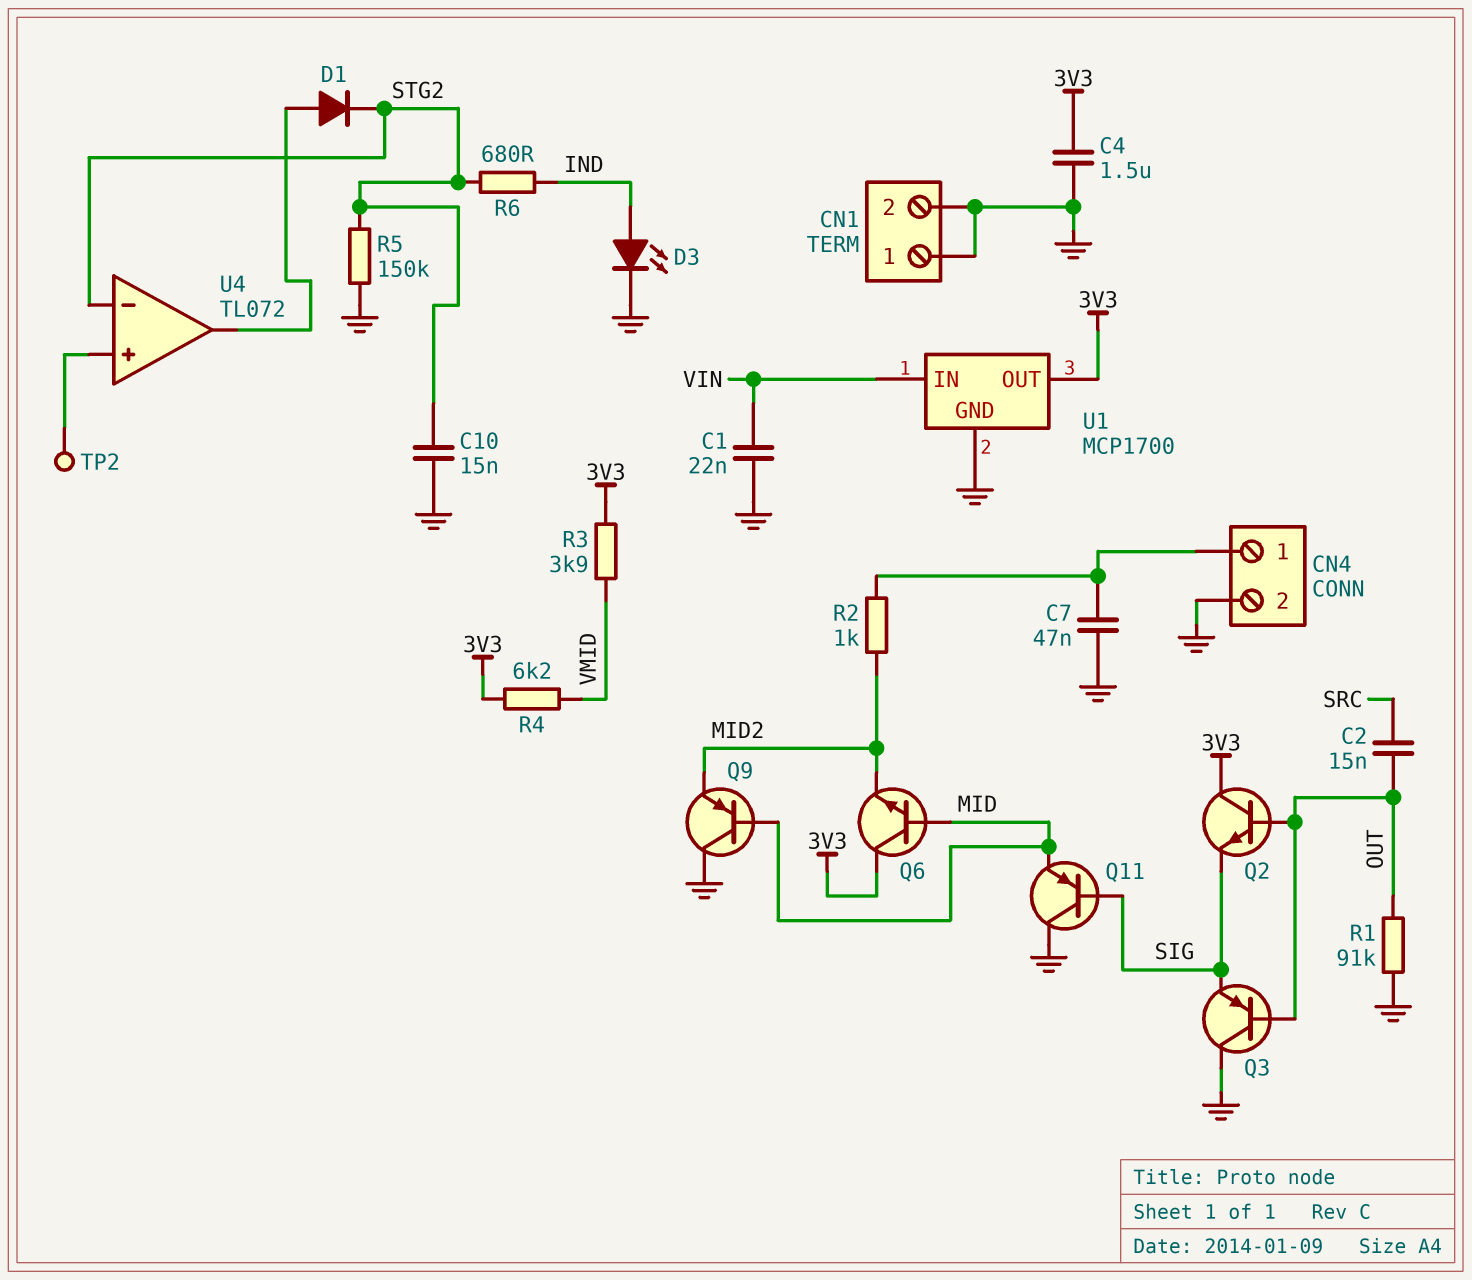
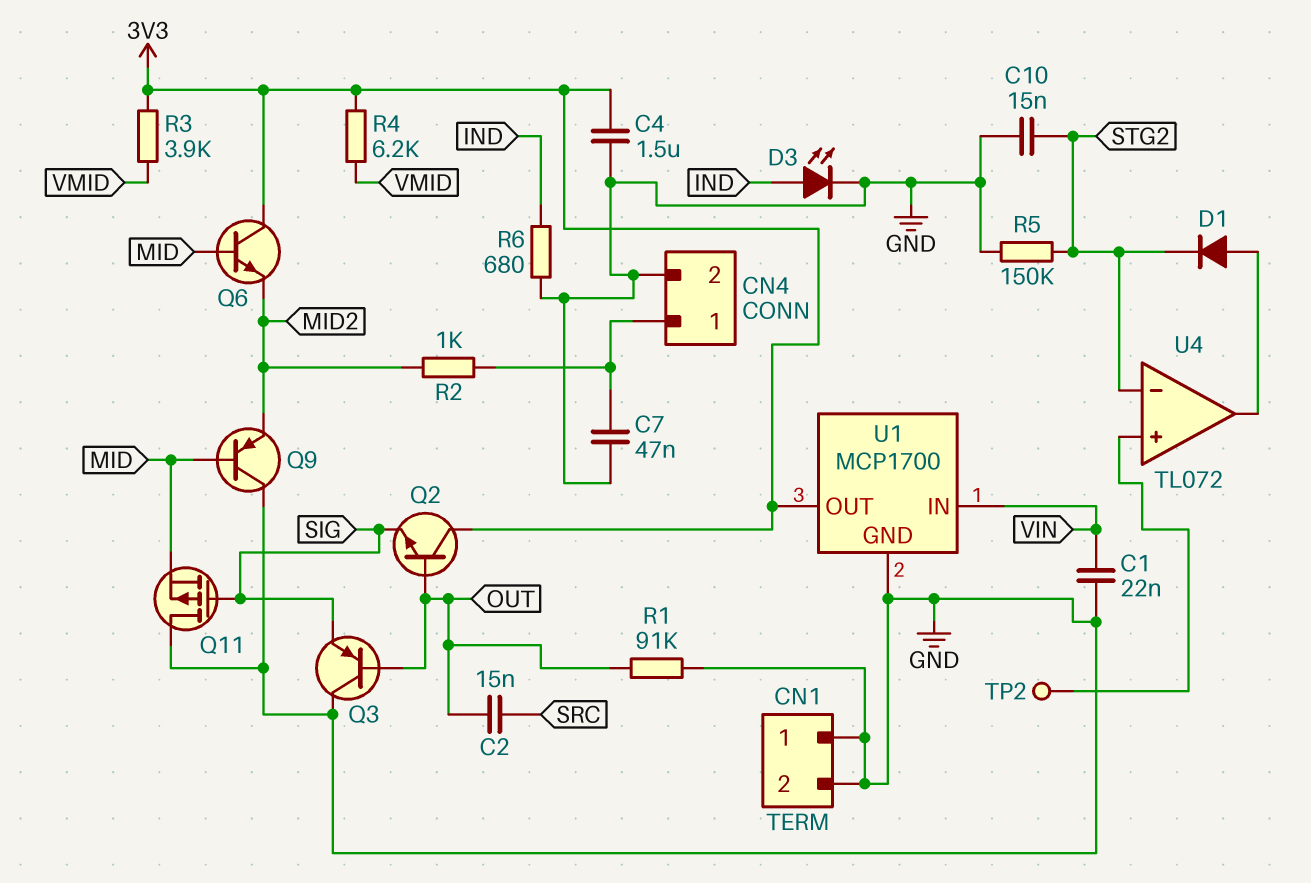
Q11: PNP (B SIG, C GND, E MID) -> PMOS (G SIG, D GND, S MID)
R6: 680 (IND, STG2) -> 680 (GND, IND)

